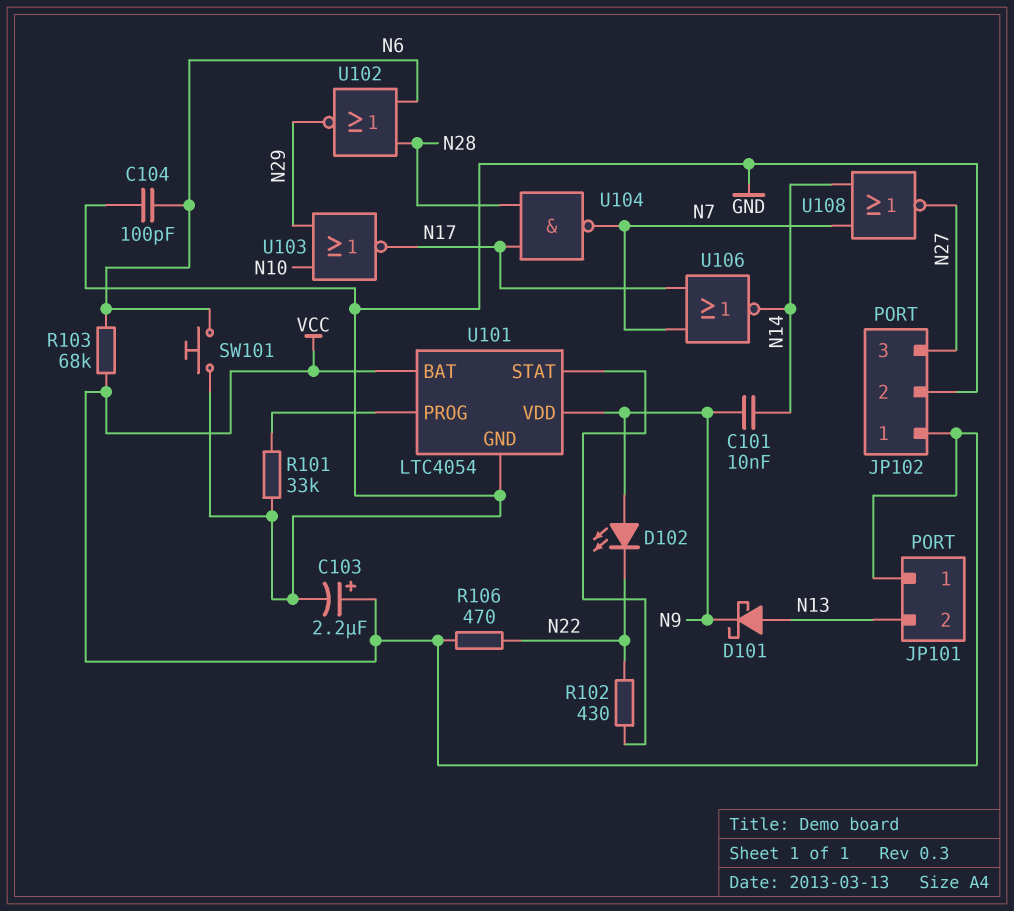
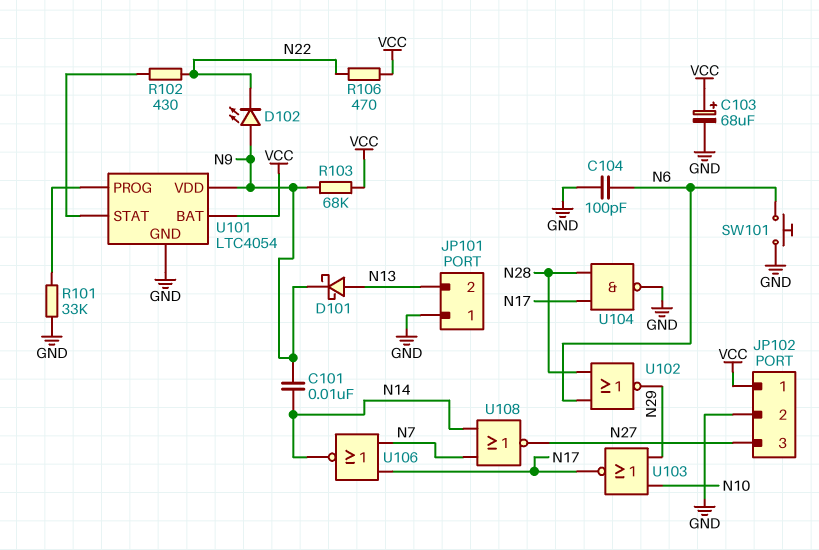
C103: 2.2uF (plus VCC, minus GND) -> 68uF (plus VCC, minus GND)
JP101 pin 1: VCC -> GND
R103: 68k (N6, VCC) -> 68k (N9, VCC)
U104: NAND (in N17, in N28, out N7) -> NAND (in N17, in N28, out GND)

